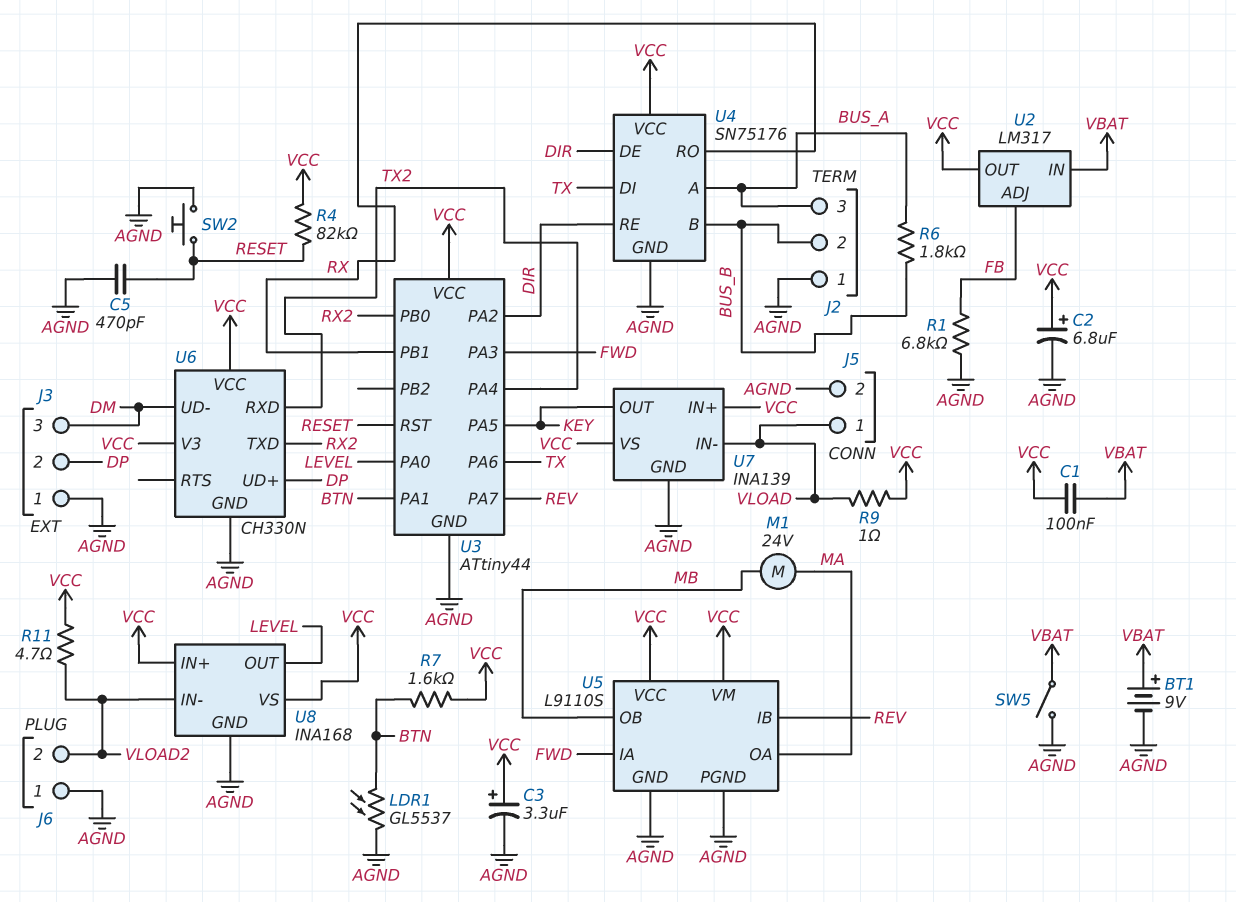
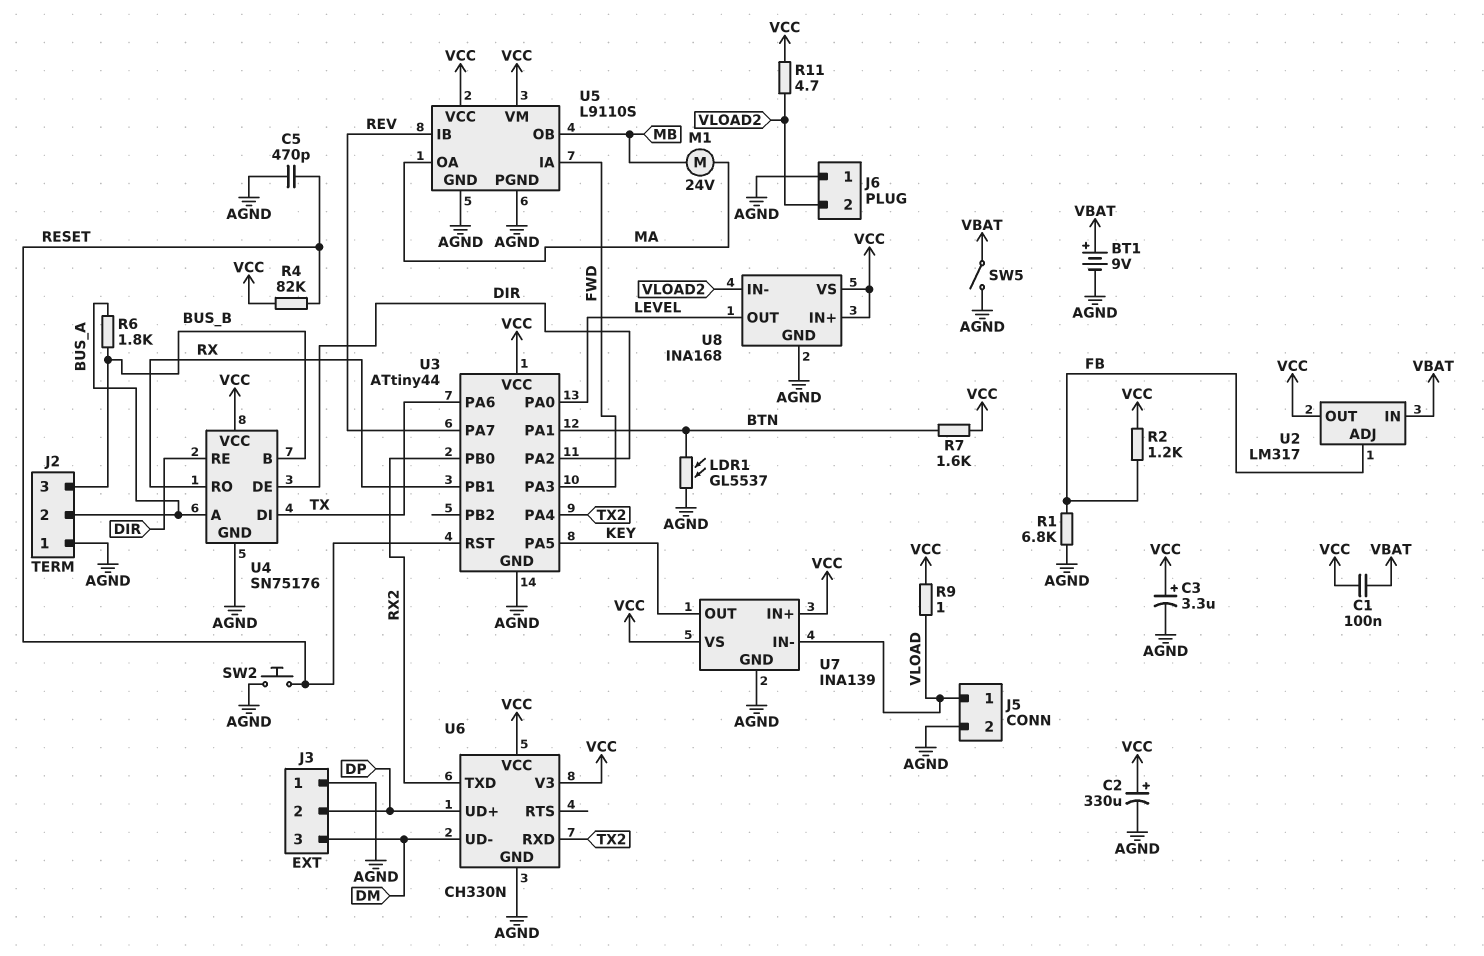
C2: 6.8uF (plus VCC, minus AGND) -> 330uF (plus VCC, minus AGND)
J2 pin 2: BUS_B -> BUS_A
J2 pin 3: BUS_A -> BUS_B
R2: none -> 1.2k (FB, VCC)

